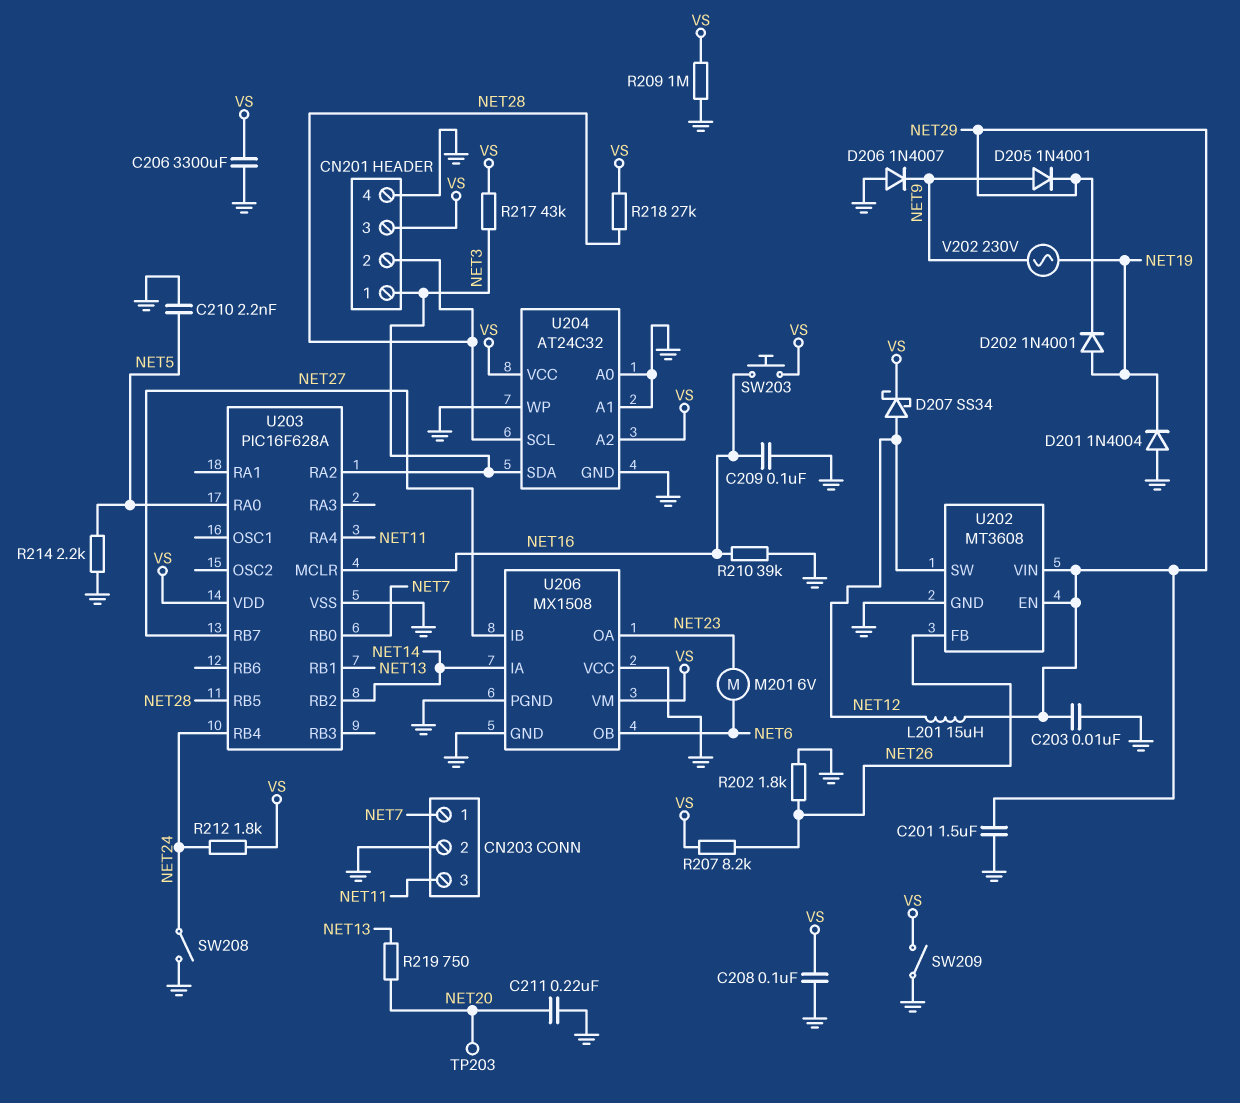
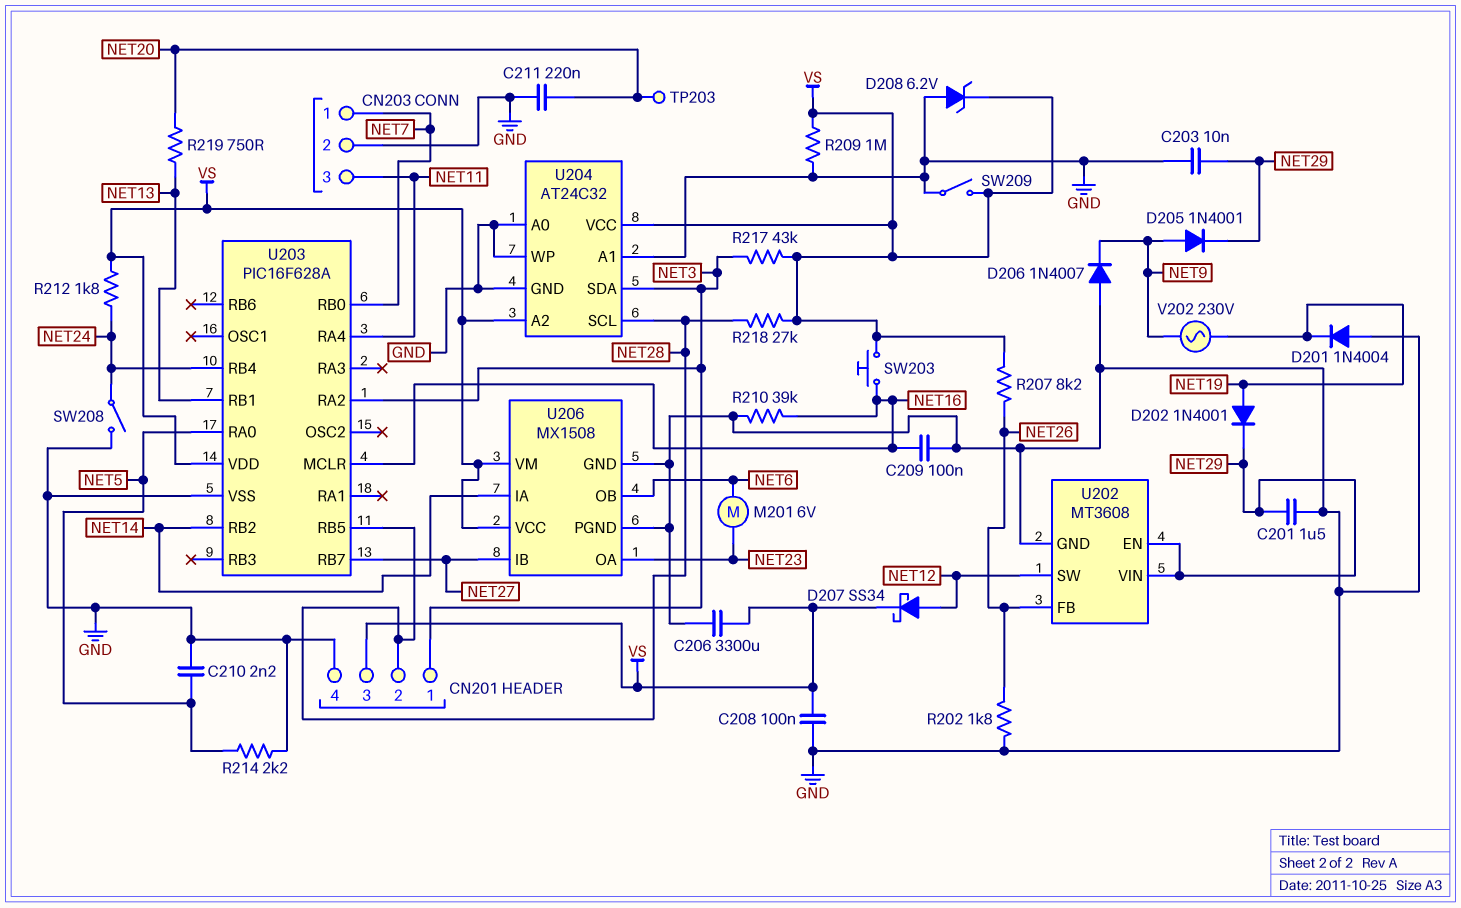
D208: none -> zener 6.2V (A GND, K VS)
L201: 15uH (NET12, NET29) -> none
U206 pin VCC: GND -> VS

